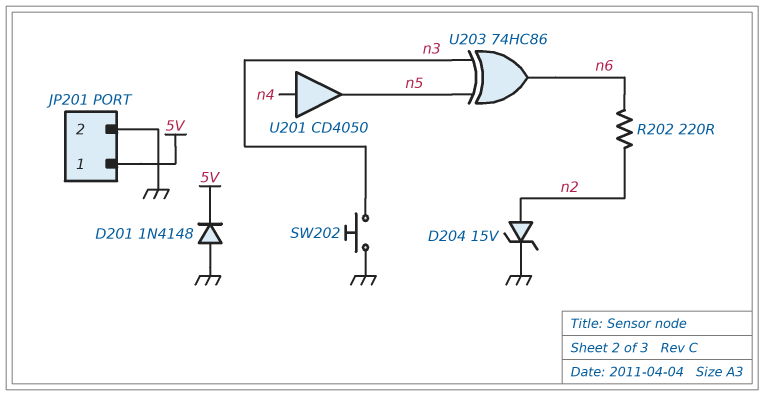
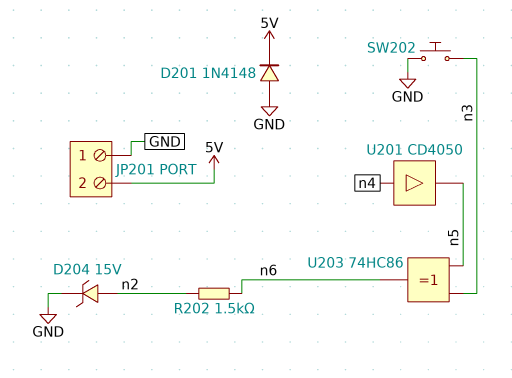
JP201 pin 1: 5V -> GND
JP201 pin 2: GND -> 5V
R202: 220 (n2, n6) -> 1.5k (n2, n6)

